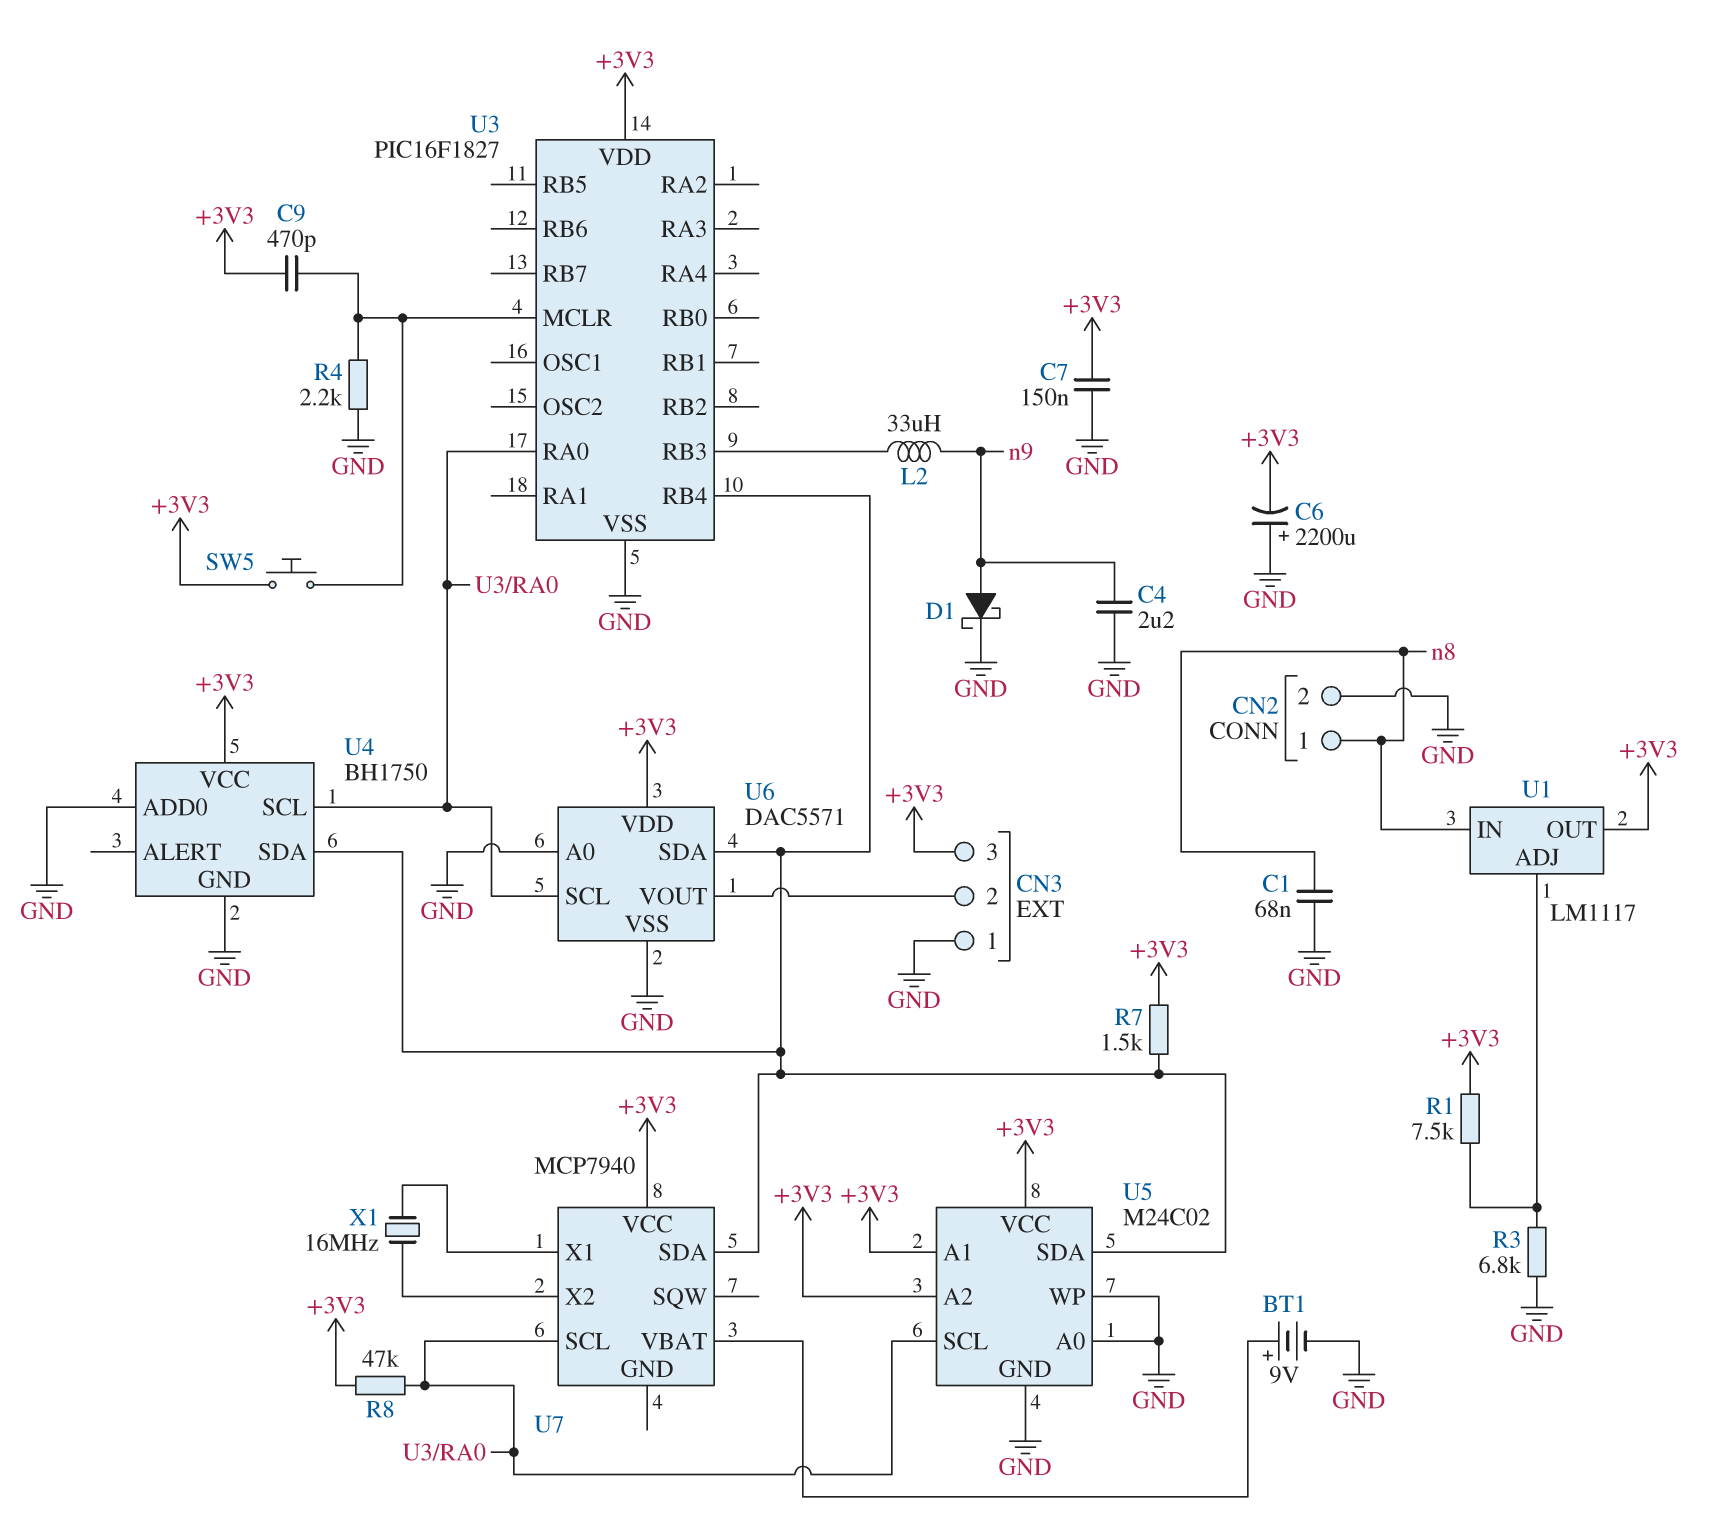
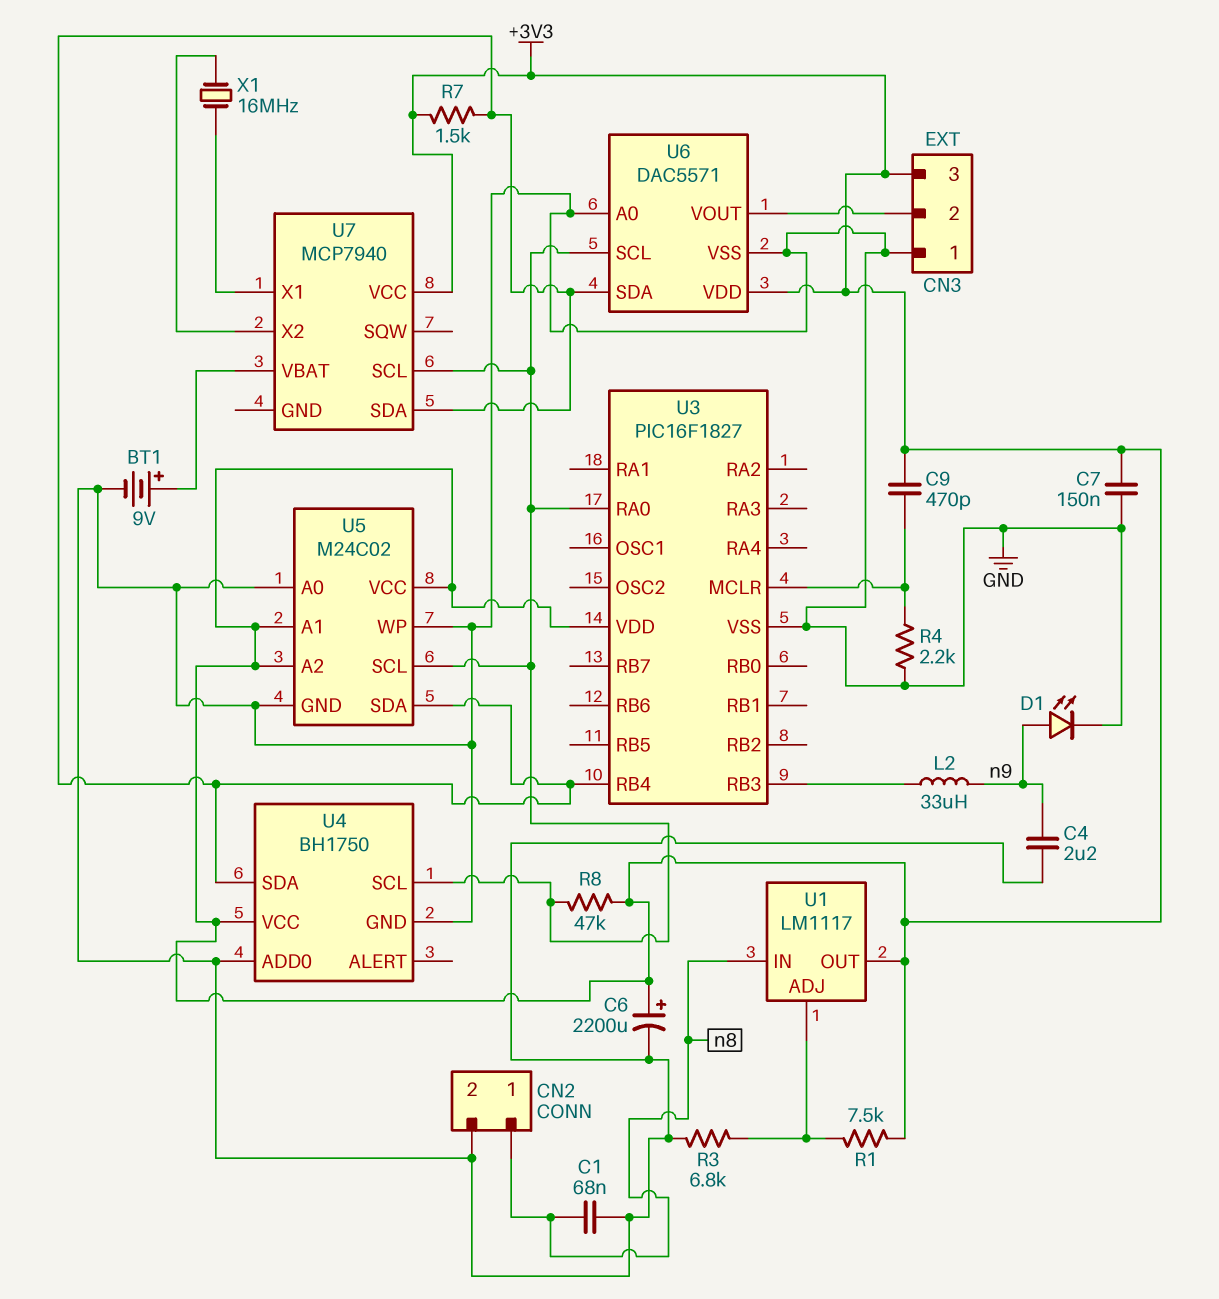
C6: 2200uF (plus GND, minus +3V3) -> 2200uF (plus +3V3, minus GND)
D1: schottky (A n9, K GND) -> LED (A n9, K GND)
SW5: button (+3V3, U3/MCLR) -> none

